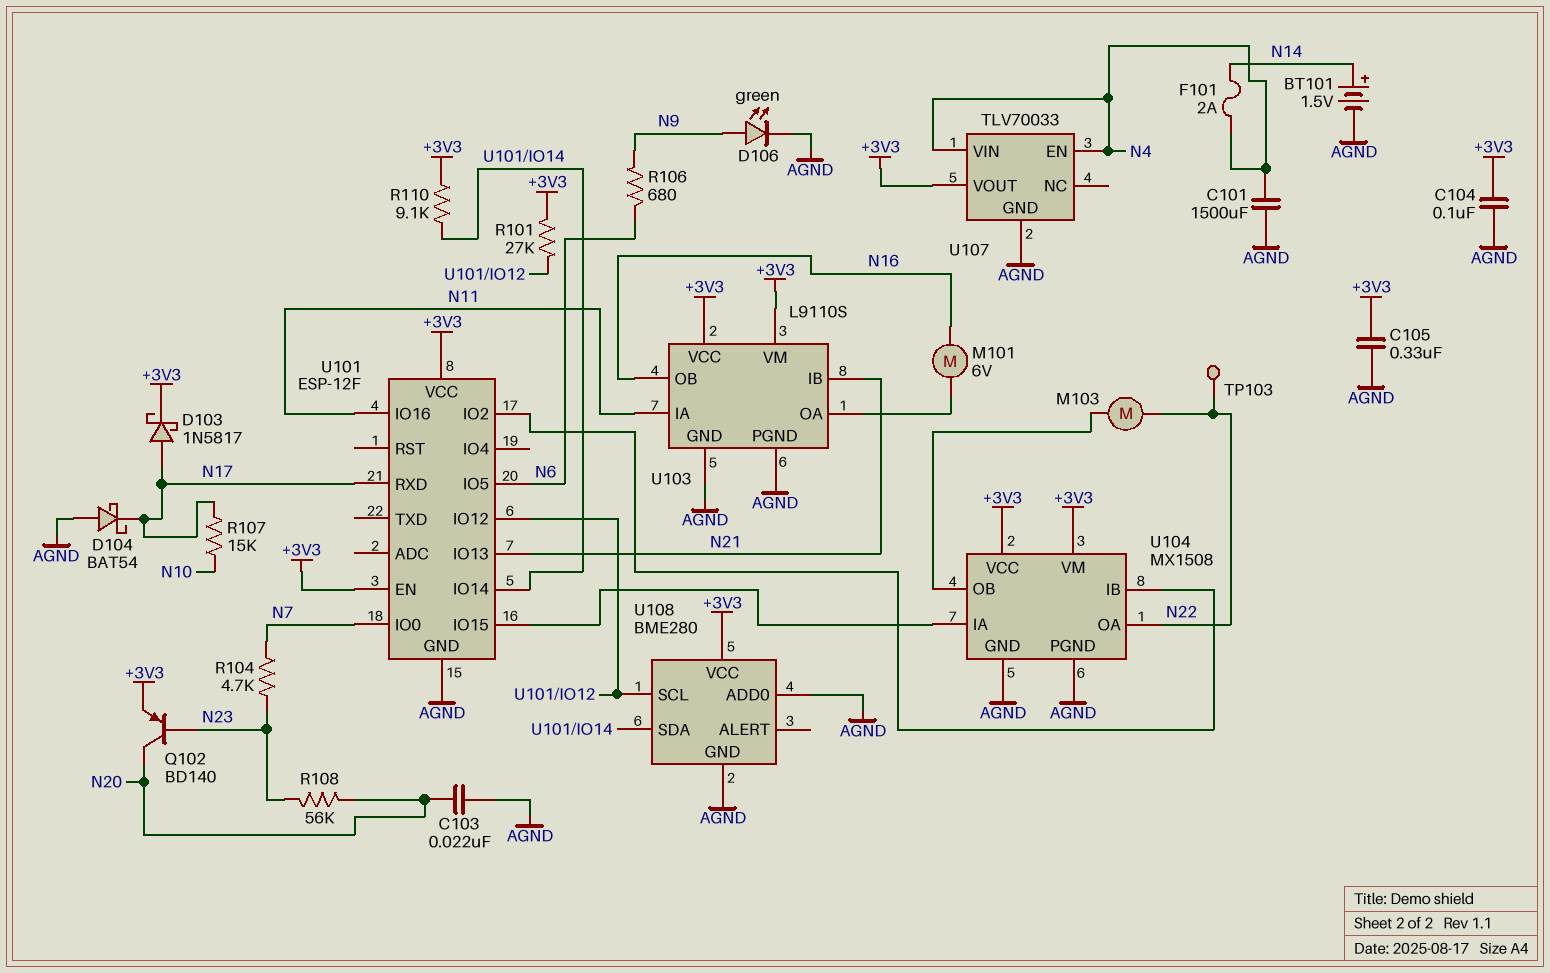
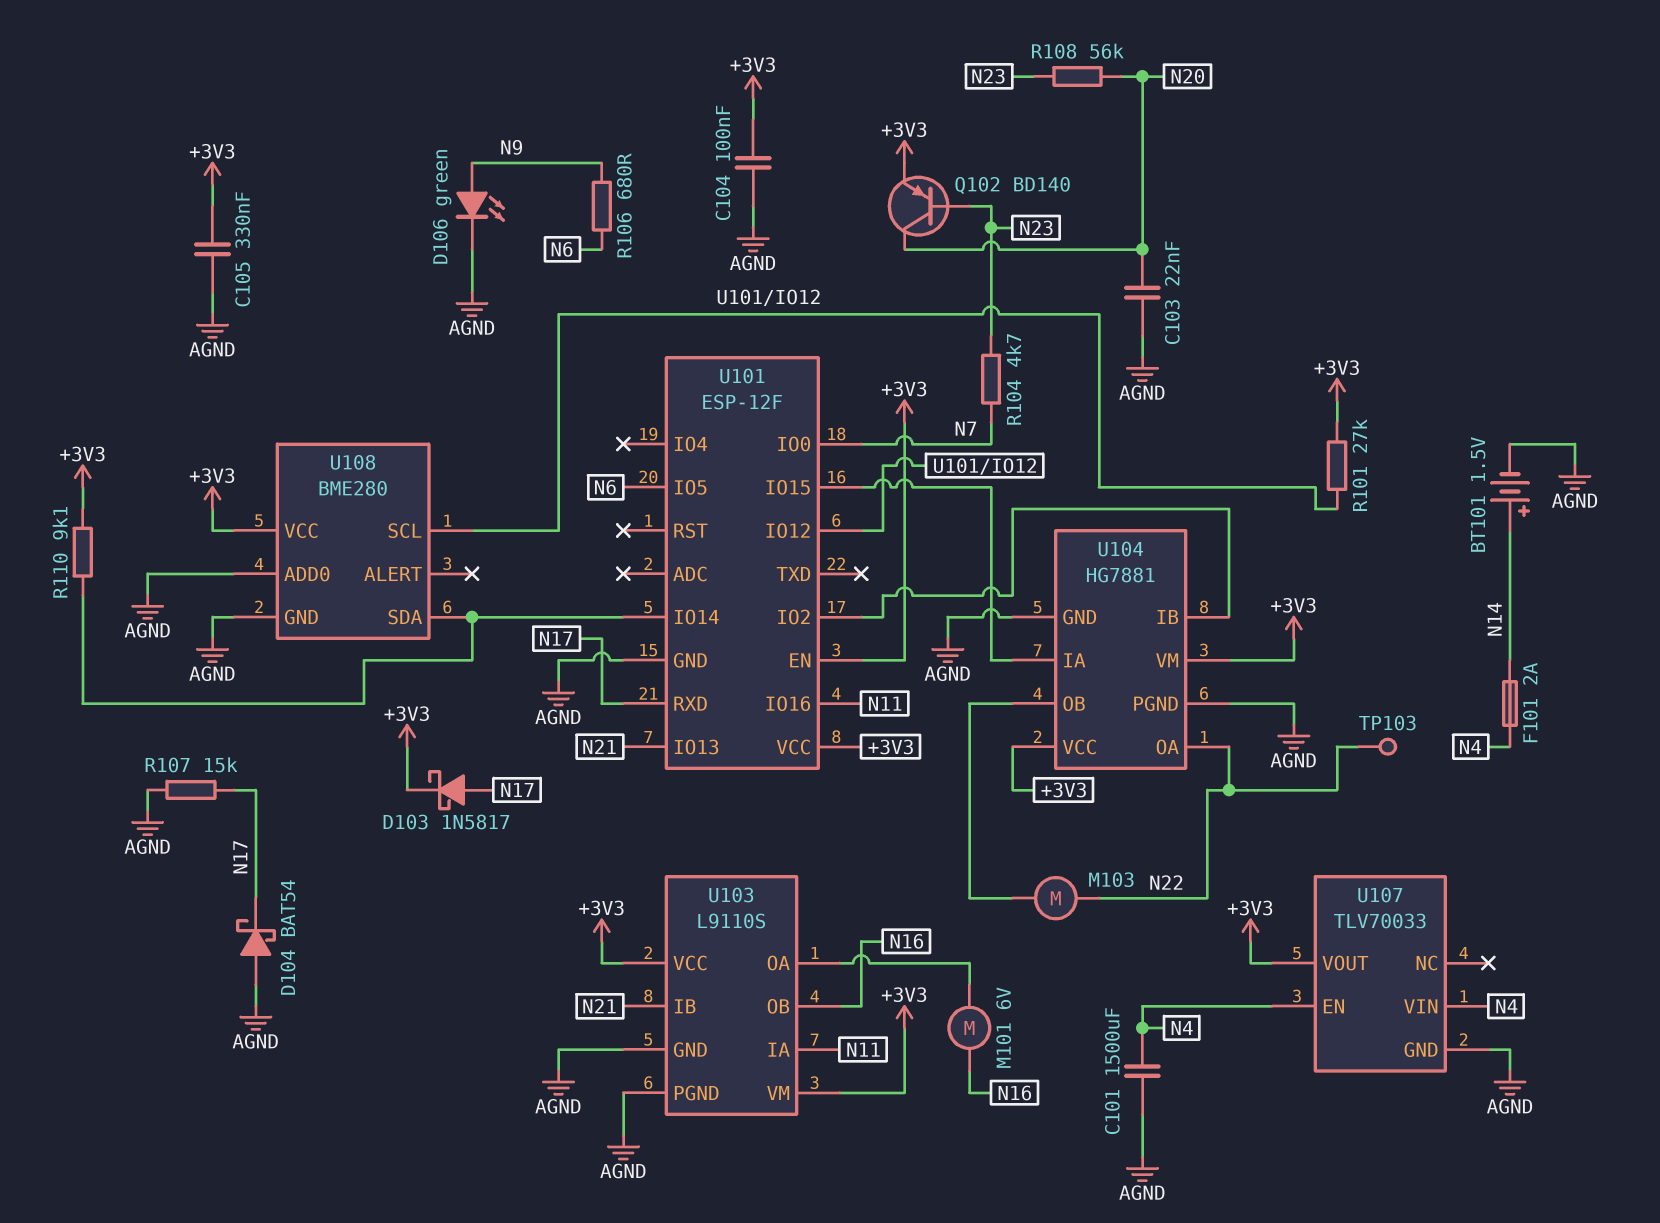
R107: 15k (N10, N17) -> 15k (AGND, N17)
U104: MX1508 -> HG7881

